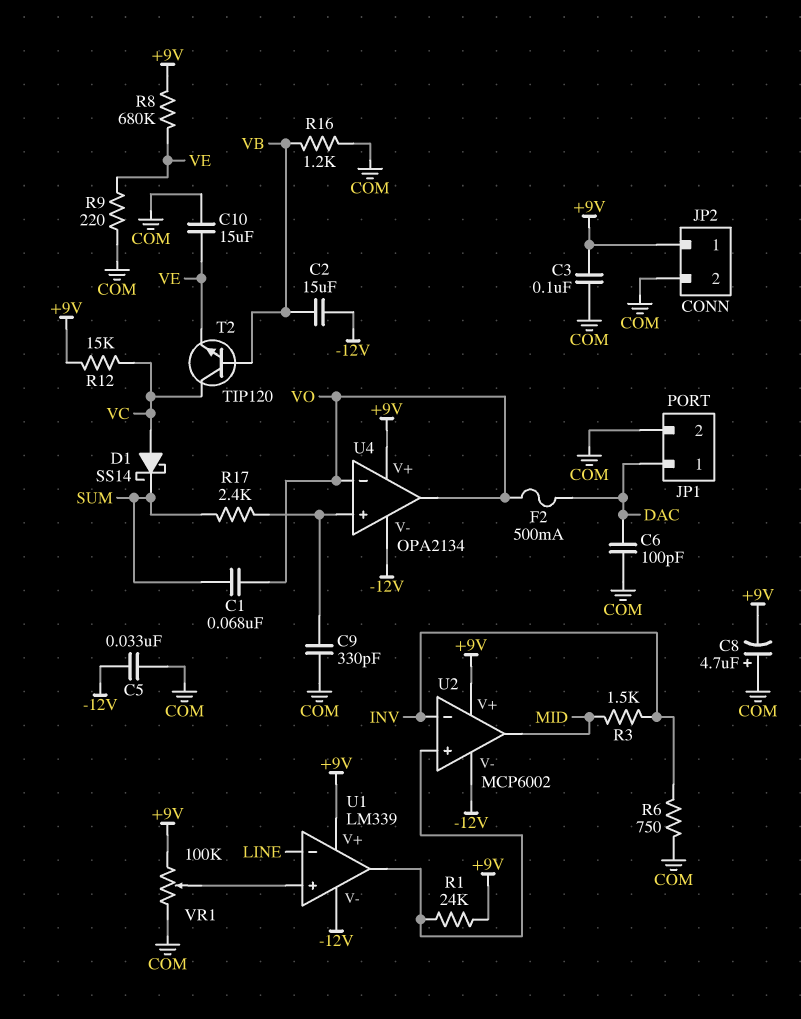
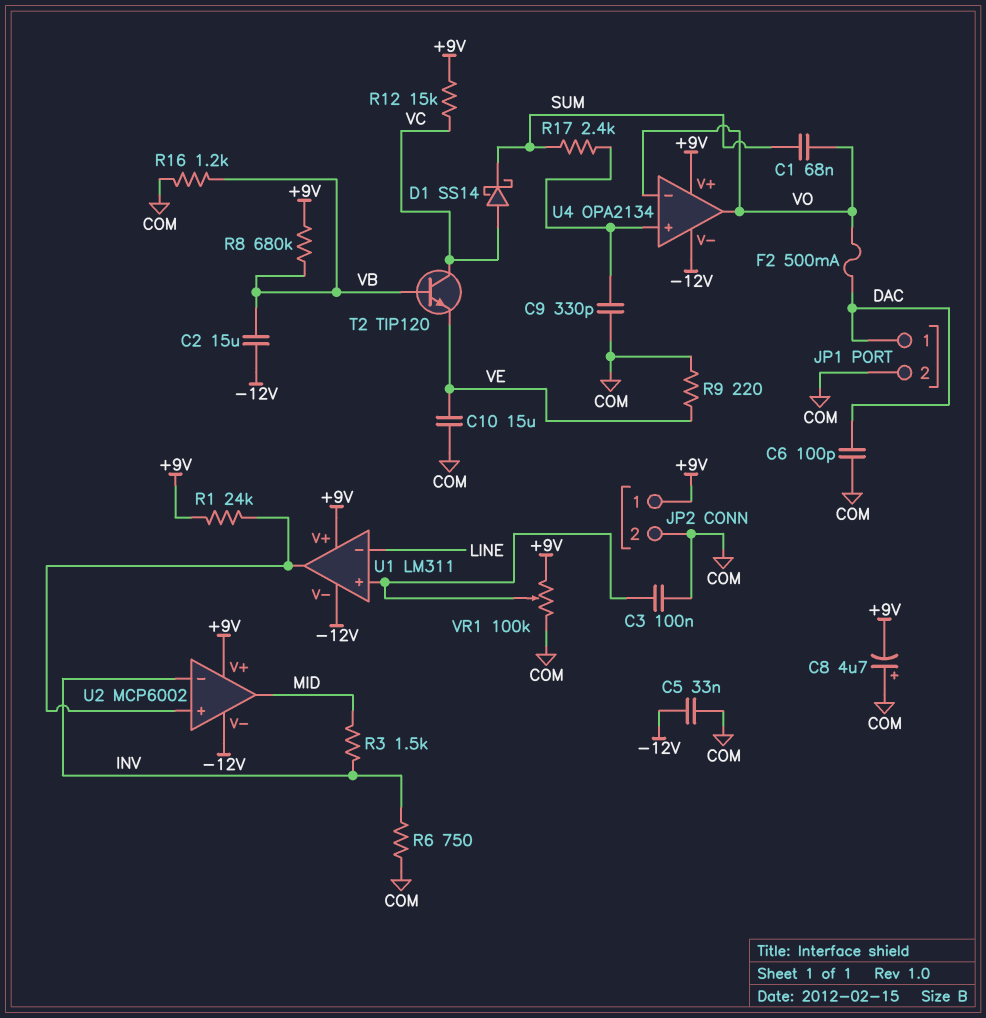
C3: 100nF (+9V, COM) -> 100nF (COM, U1/in+)
R8: 680k (+9V, VE) -> 680k (+9V, VB)
U1: LM339 -> LM311

